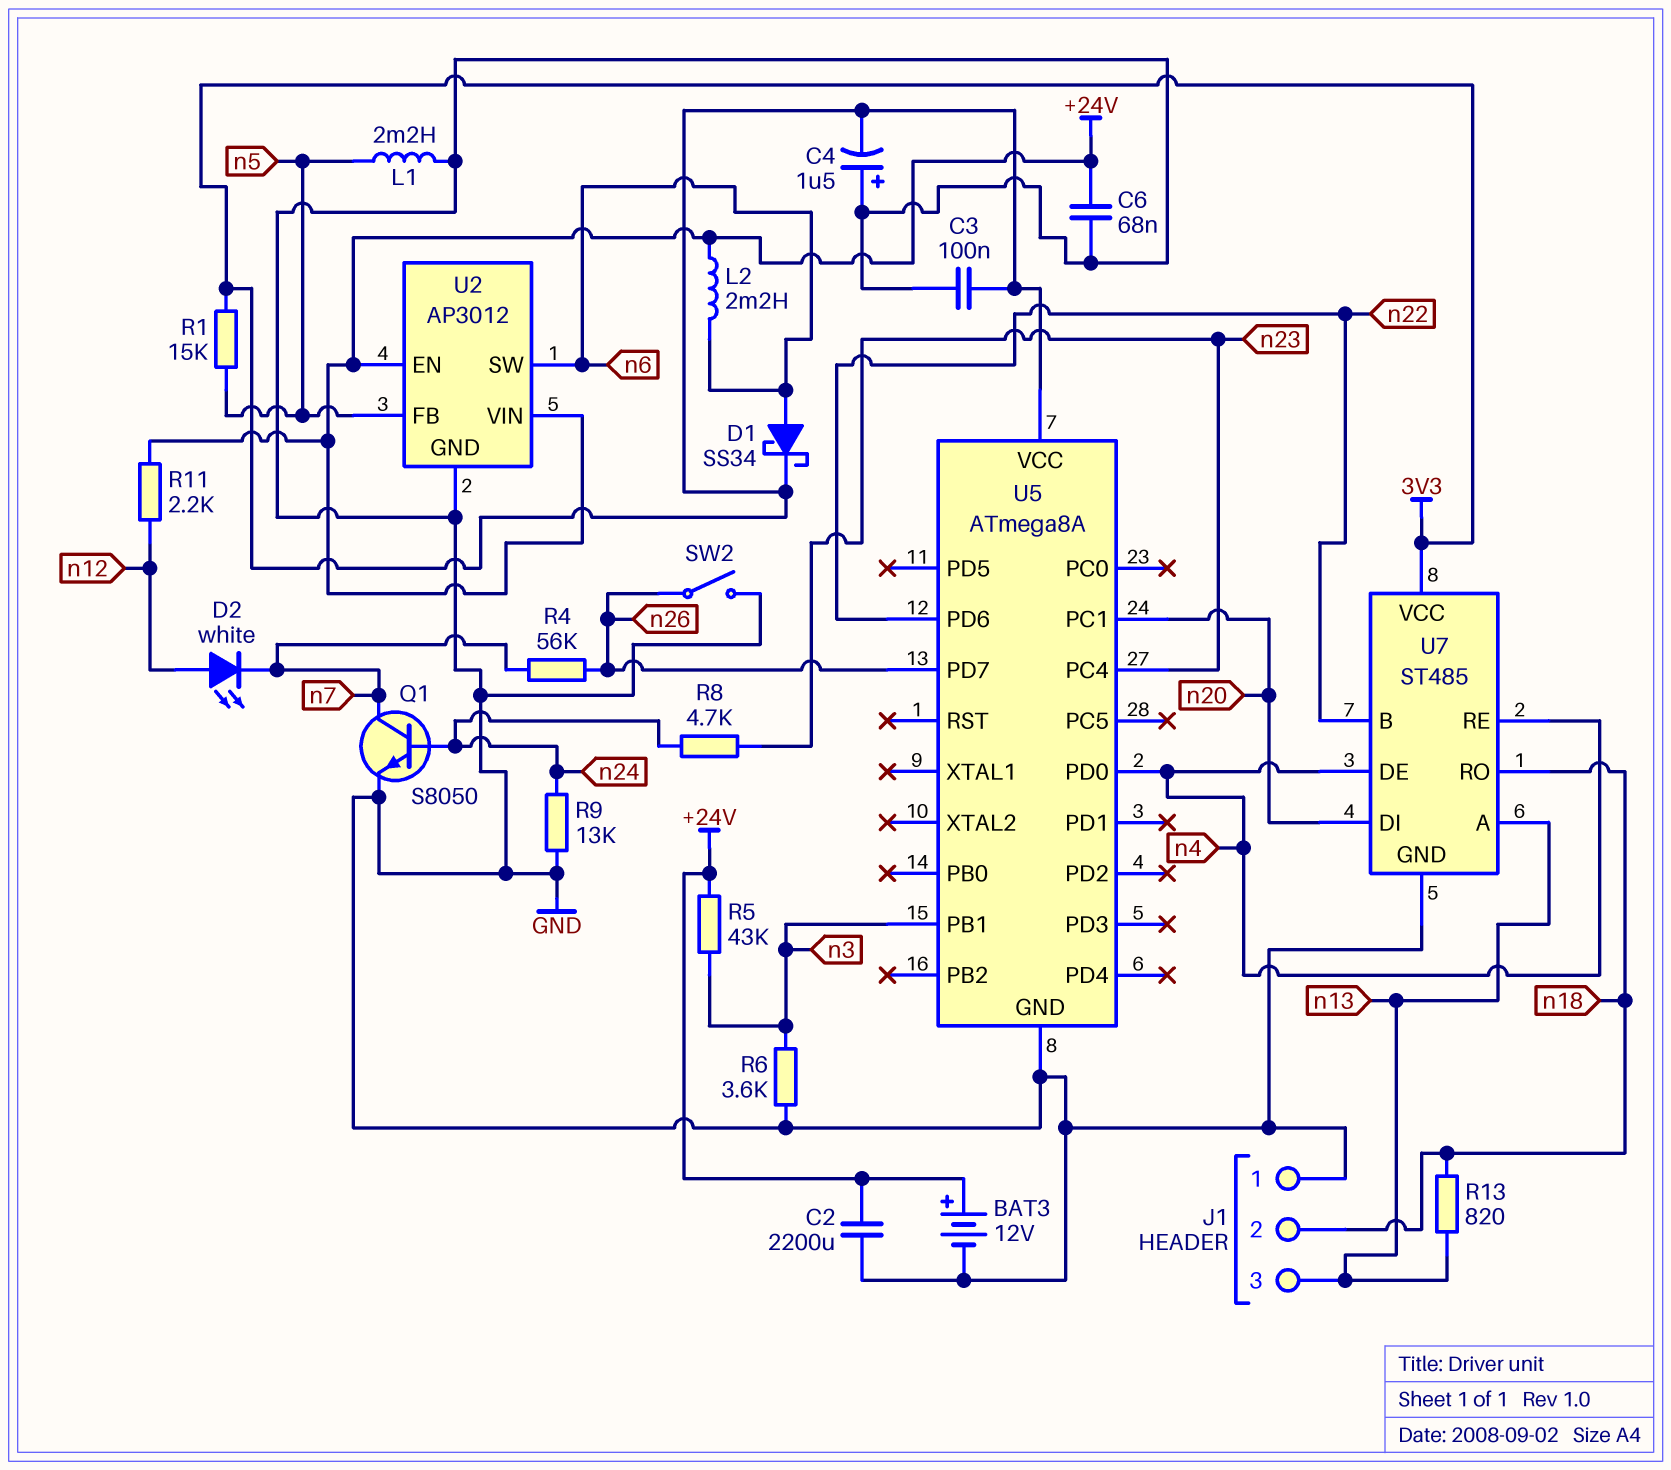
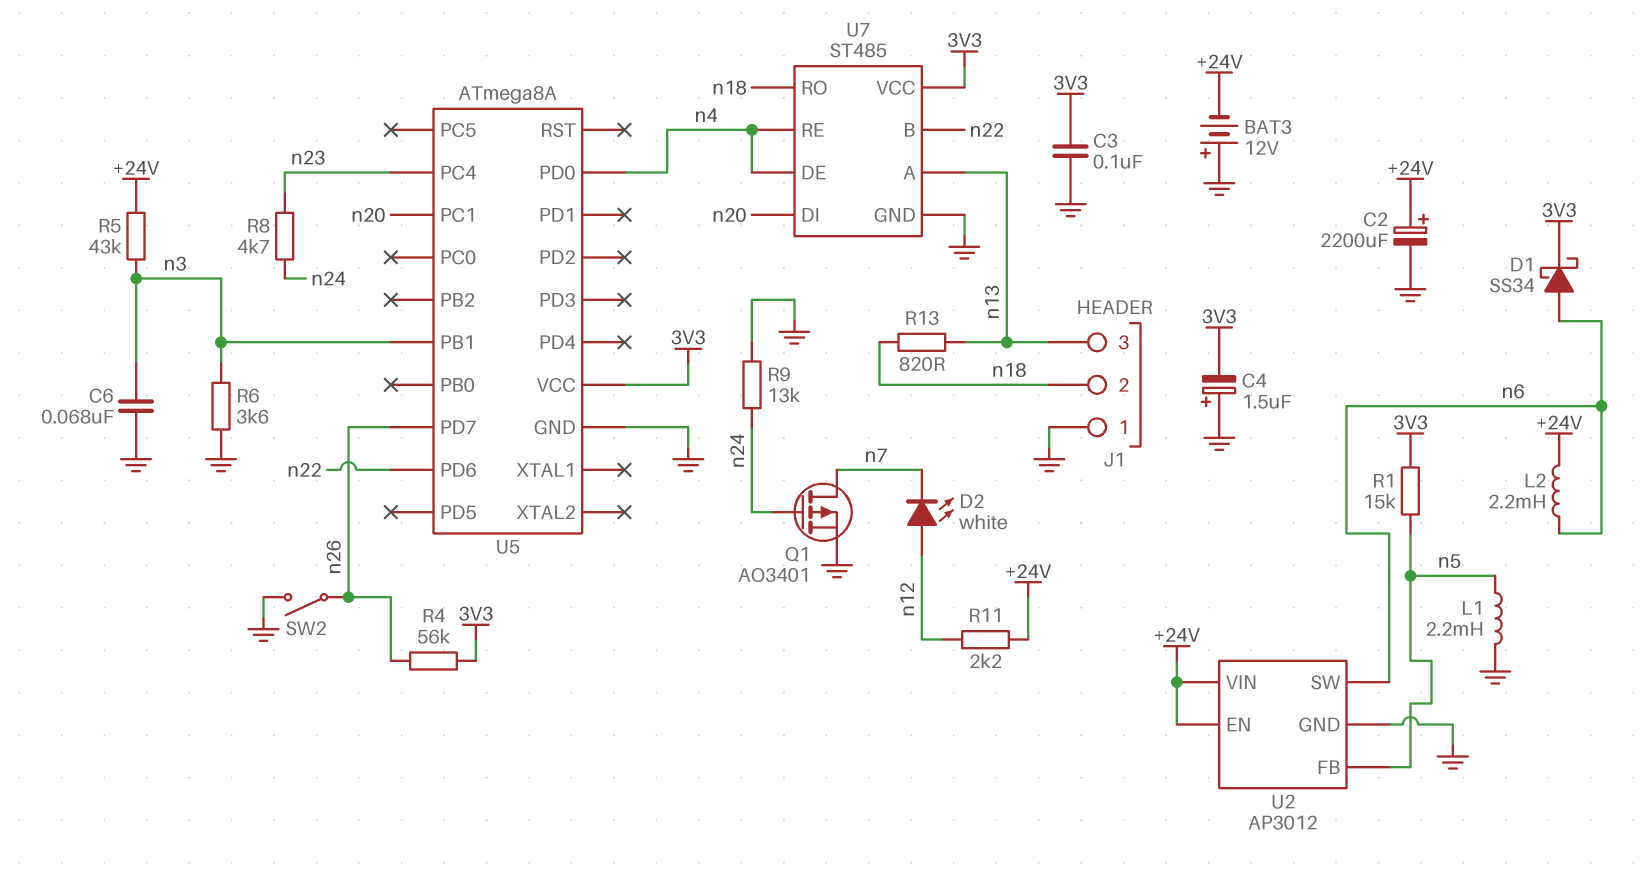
BAT3: 12V (plus +24V, minus GND) -> 12V (plus GND, minus +24V)
C2: 2200uF (+24V, GND) -> 2200uF (plus +24V, minus GND)
C6: 68nF (+24V, GND) -> 68nF (GND, n3)
Q1: NPN S8050 (B n24, C n7, E GND) -> PMOS AO3401 (G n24, D n7, S GND)
R4: 56k (n7, n26) -> 56k (3V3, n26)

